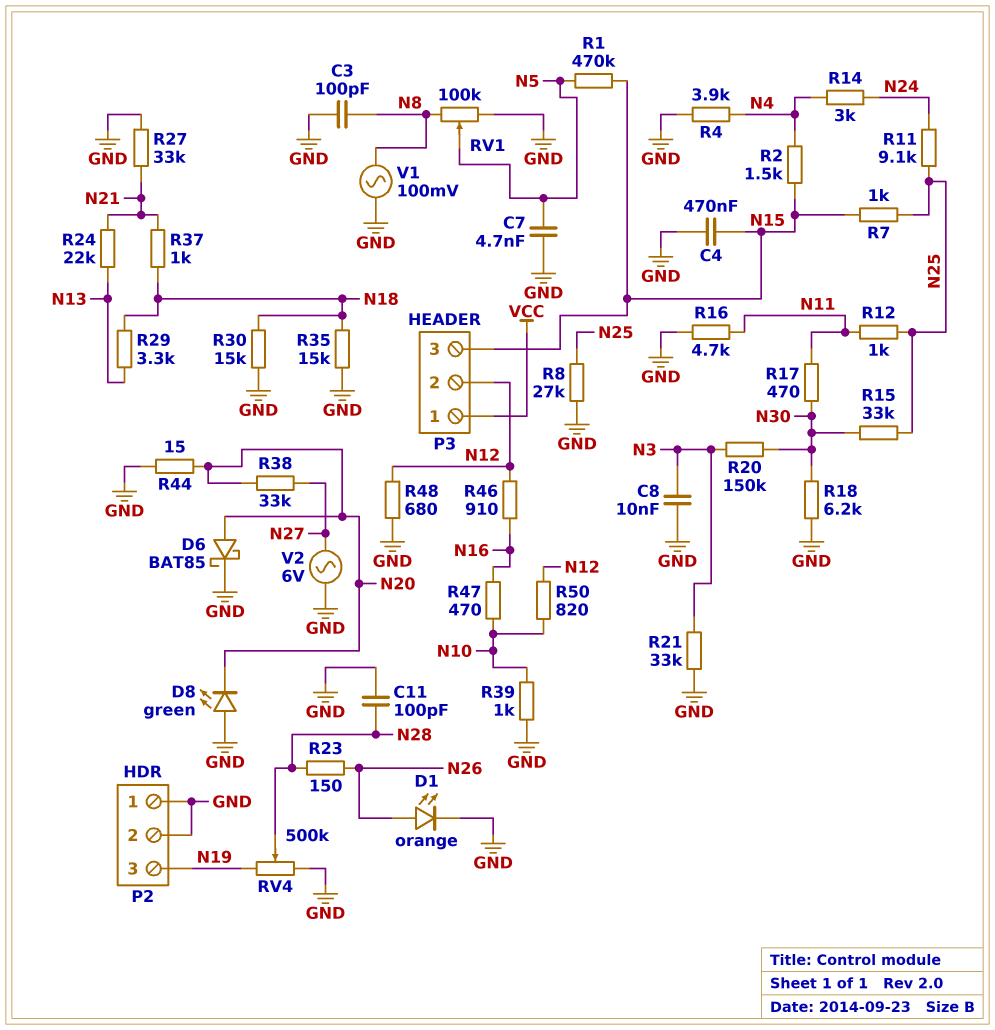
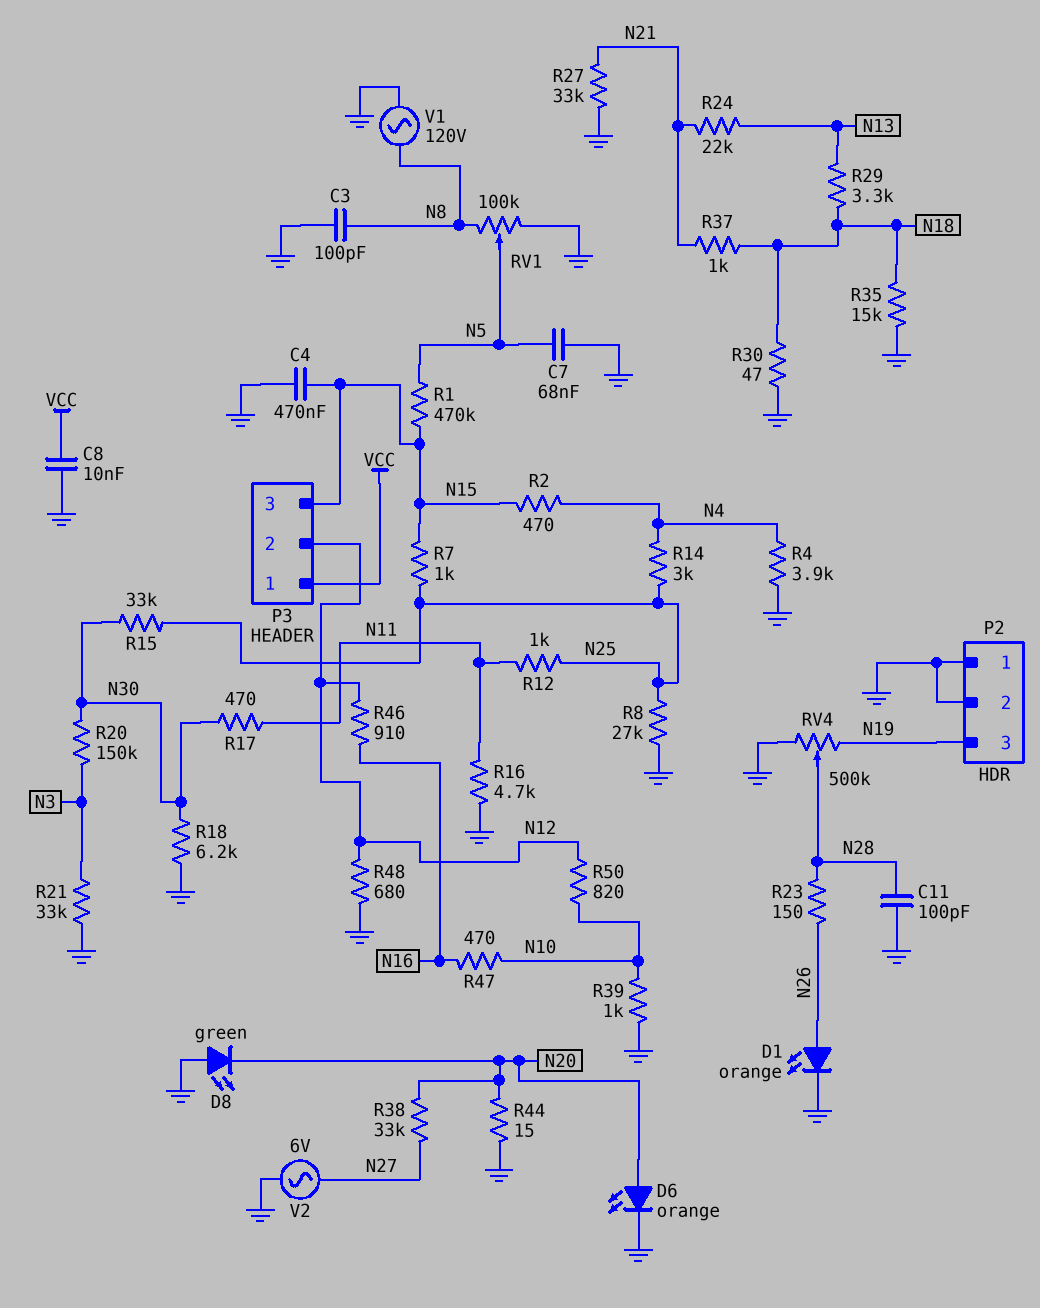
C7: 4.7nF (GND, N5) -> 68nF (GND, N5)
C8: 10nF (GND, N3) -> 10nF (GND, VCC)
D6: schottky BAT85 (A N20, K GND) -> LED orange (A N20, K GND)
R2: 1.5k (N4, N15) -> 470 (N4, N15)
R11: 9.1k (N24, N25) -> none
R14: 3k (N4, N24) -> 3k (N4, N25)
R30: 15k (GND, N18) -> 47 (GND, N18)
V1: AC 100mV (GND, N8) -> AC 120V (GND, N8)

